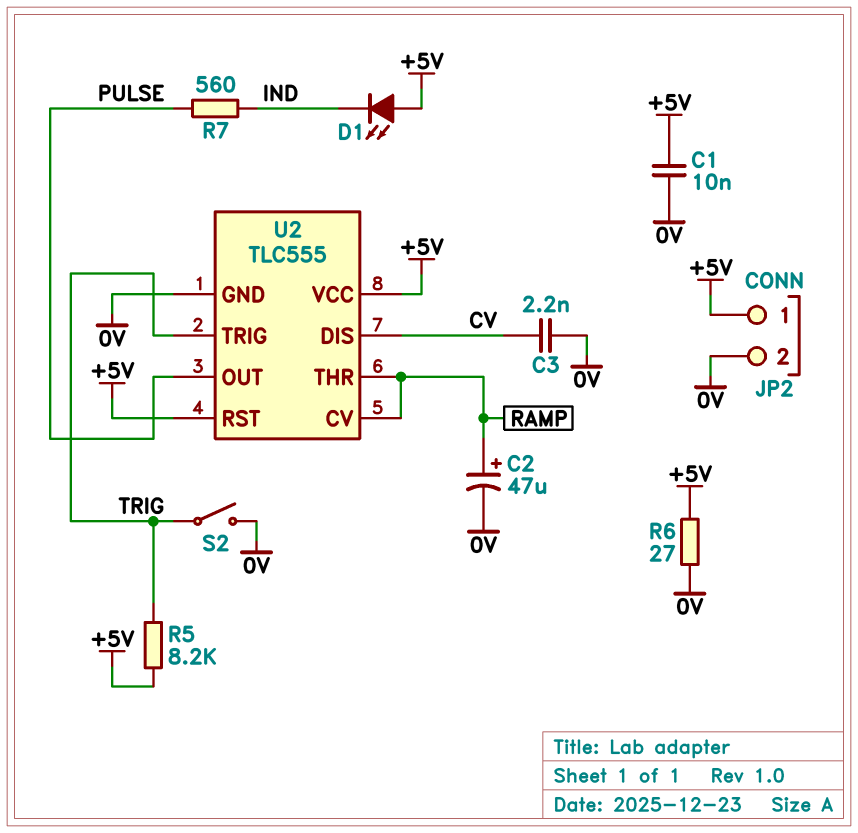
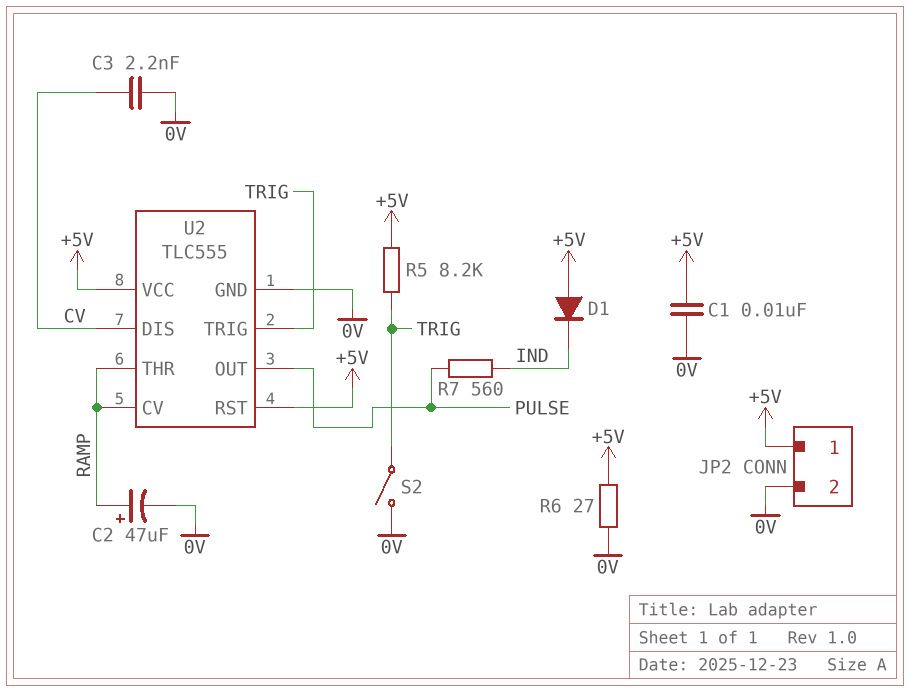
D1: LED (A +5V, K IND) -> diode (A +5V, K IND)

